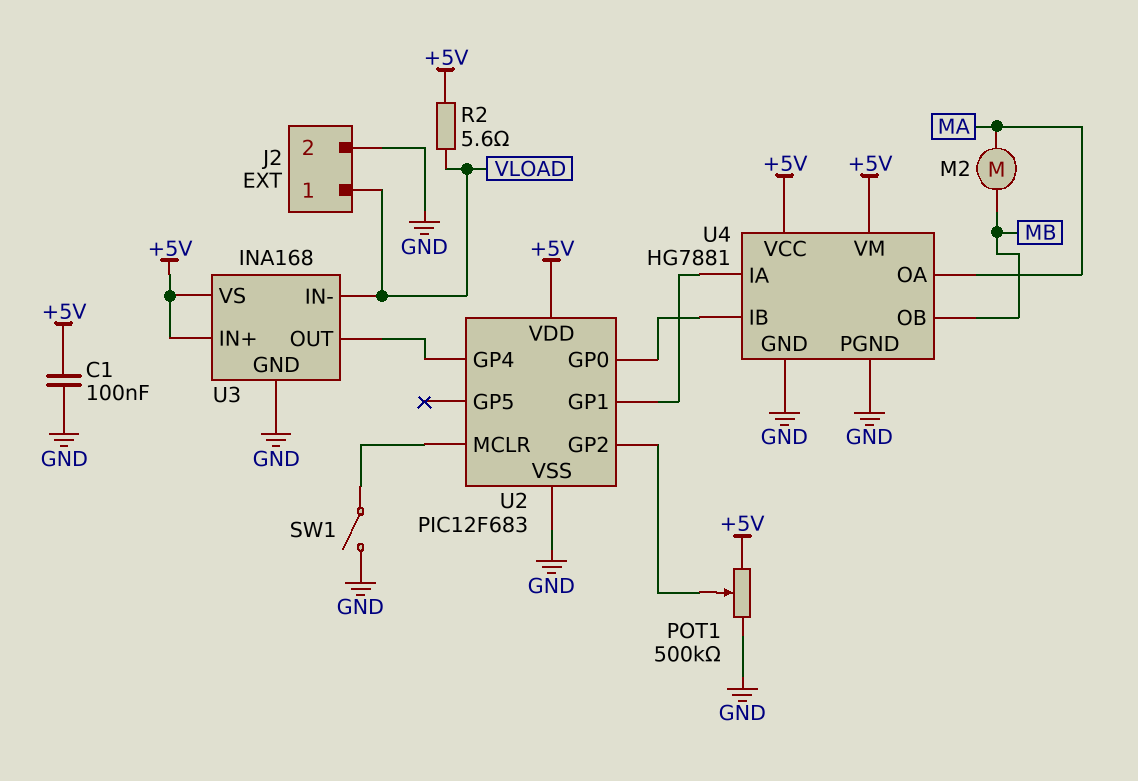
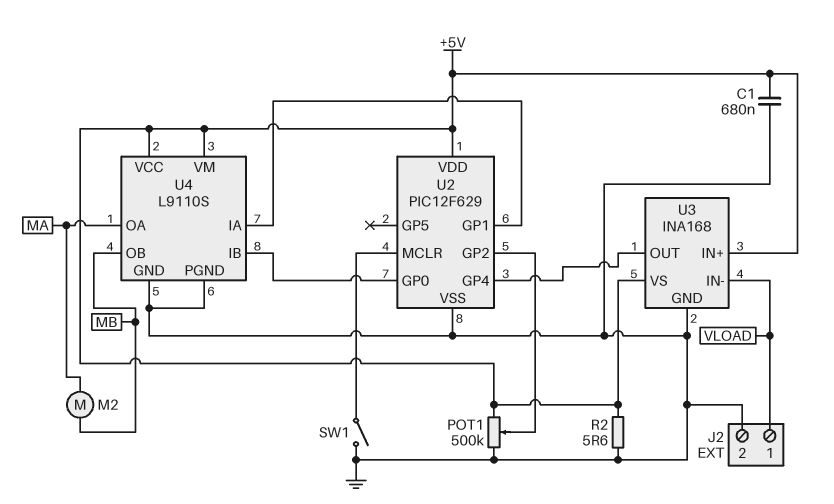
C1: 100nF (+5V, GND) -> 680nF (+5V, GND)
R2: 5.6 (+5V, VLOAD) -> 5.6 (+5V, GND)
U2: PIC12F683 -> PIC12F629
U4: HG7881 -> L9110S

